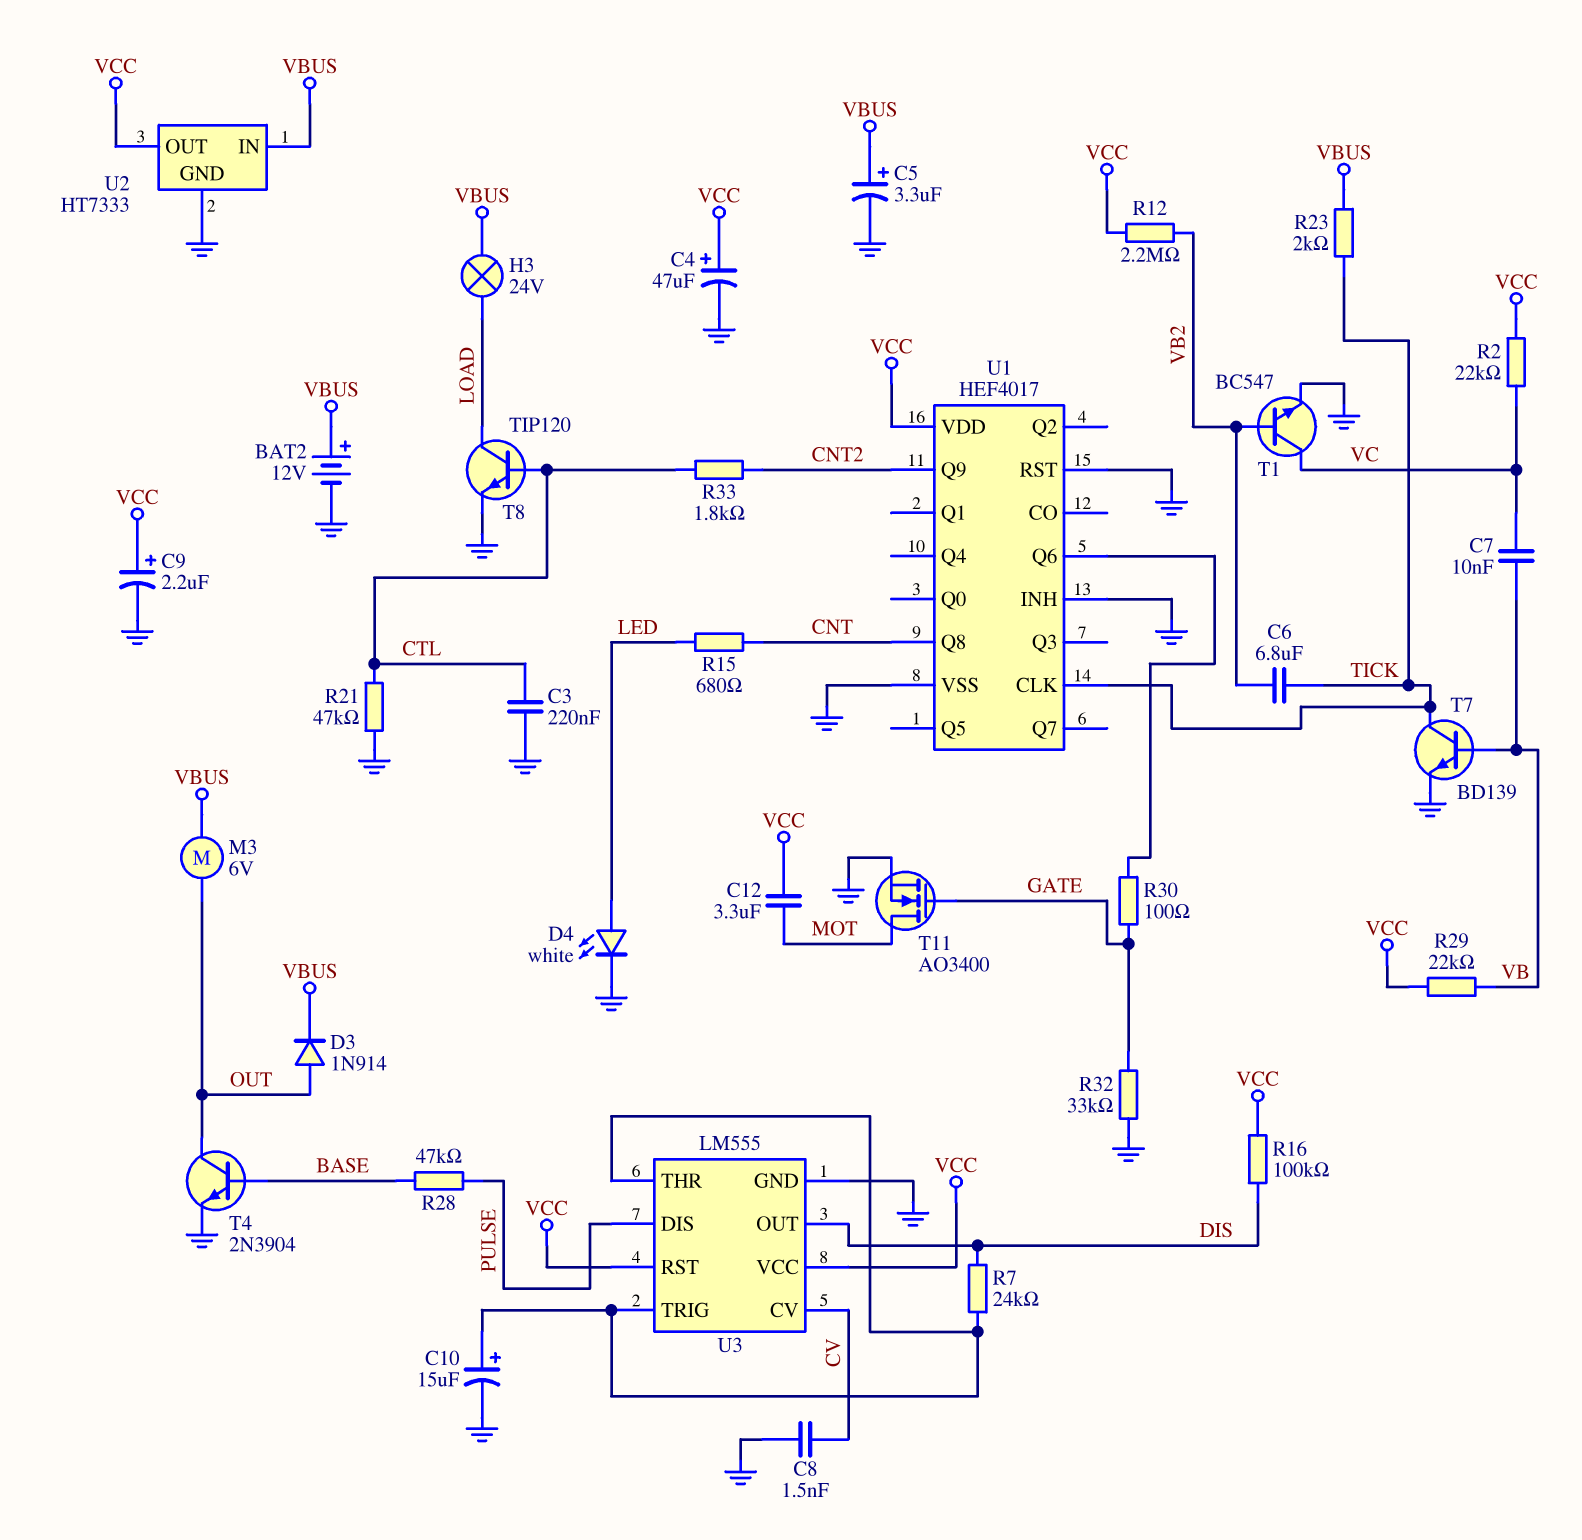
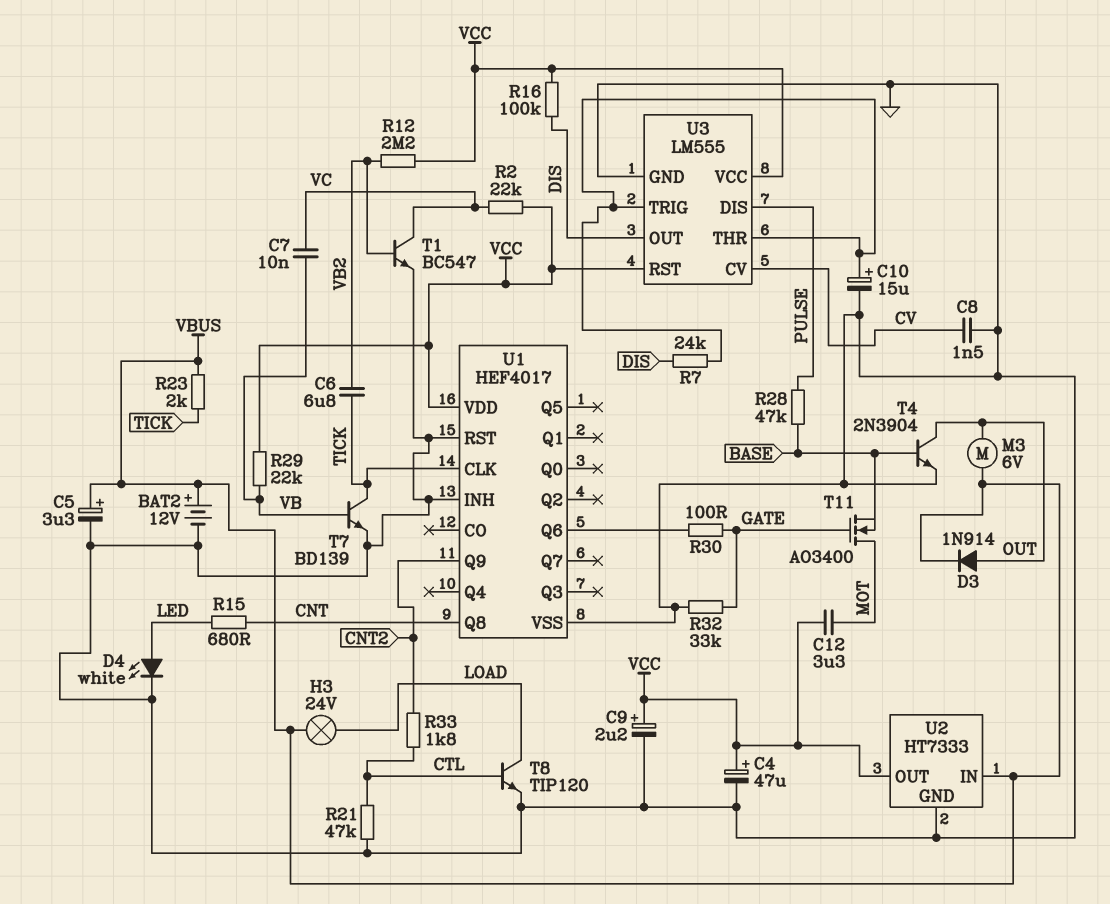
C3: 220nF (CTL, GND) -> none
T11: NMOS AO3400 (G GATE, D MOT, S GND) -> NMOS AO3400 (G GATE, D MOT, S BASE)

